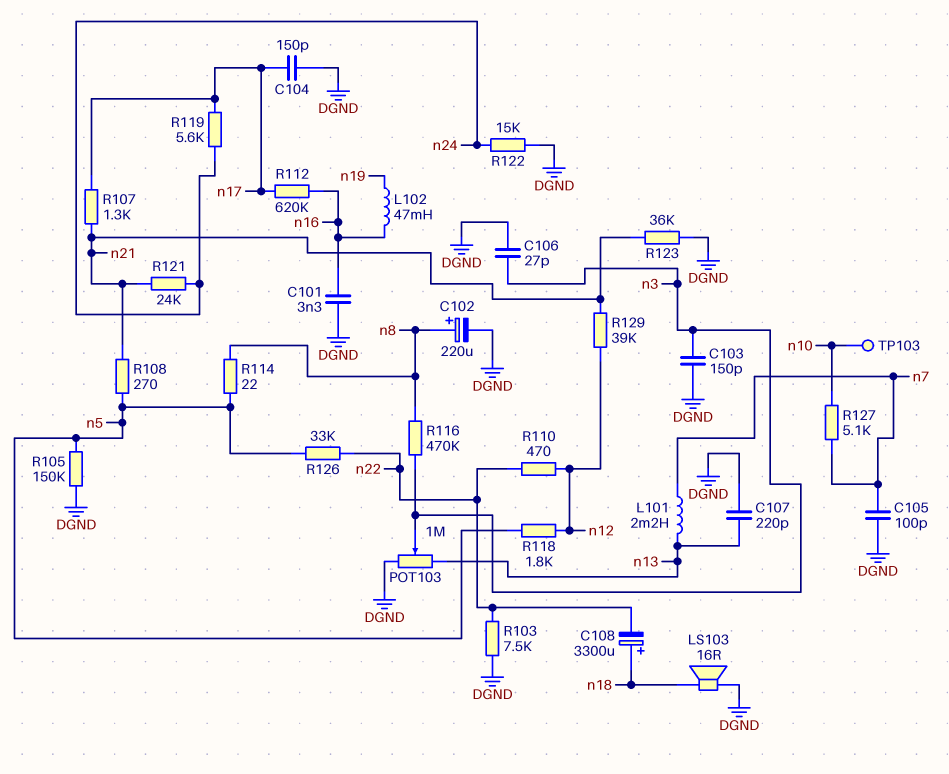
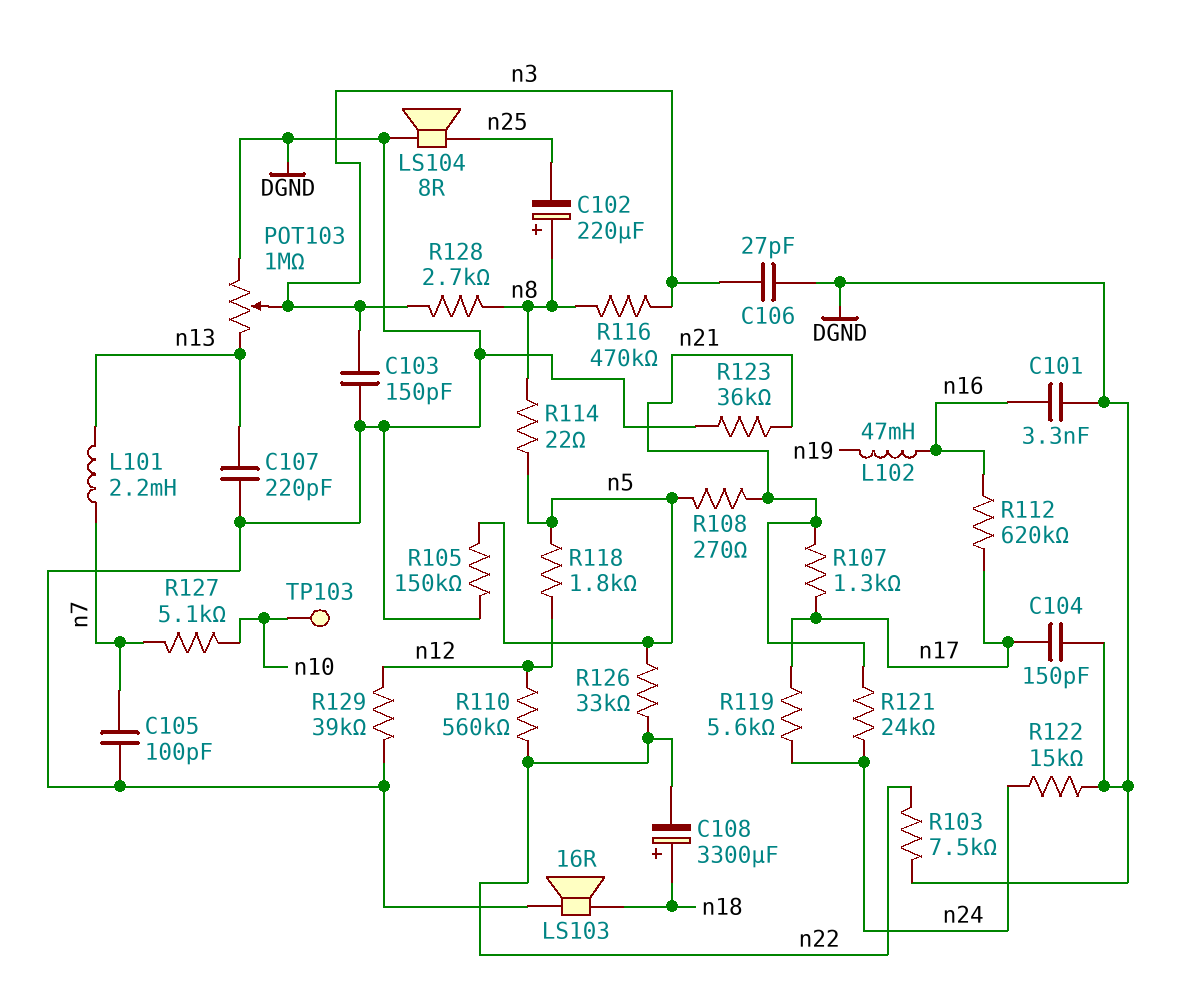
C102: 220uF (plus n8, minus DGND) -> 220uF (plus n8, minus n25)
LS104: none -> speaker 8R (DGND, n25)
R110: 470 (n12, n22) -> 560k (n12, n22)
R128: none -> 2.7k (n3, n8)
R129: 39k (n12, n21) -> 39k (DGND, n12)

